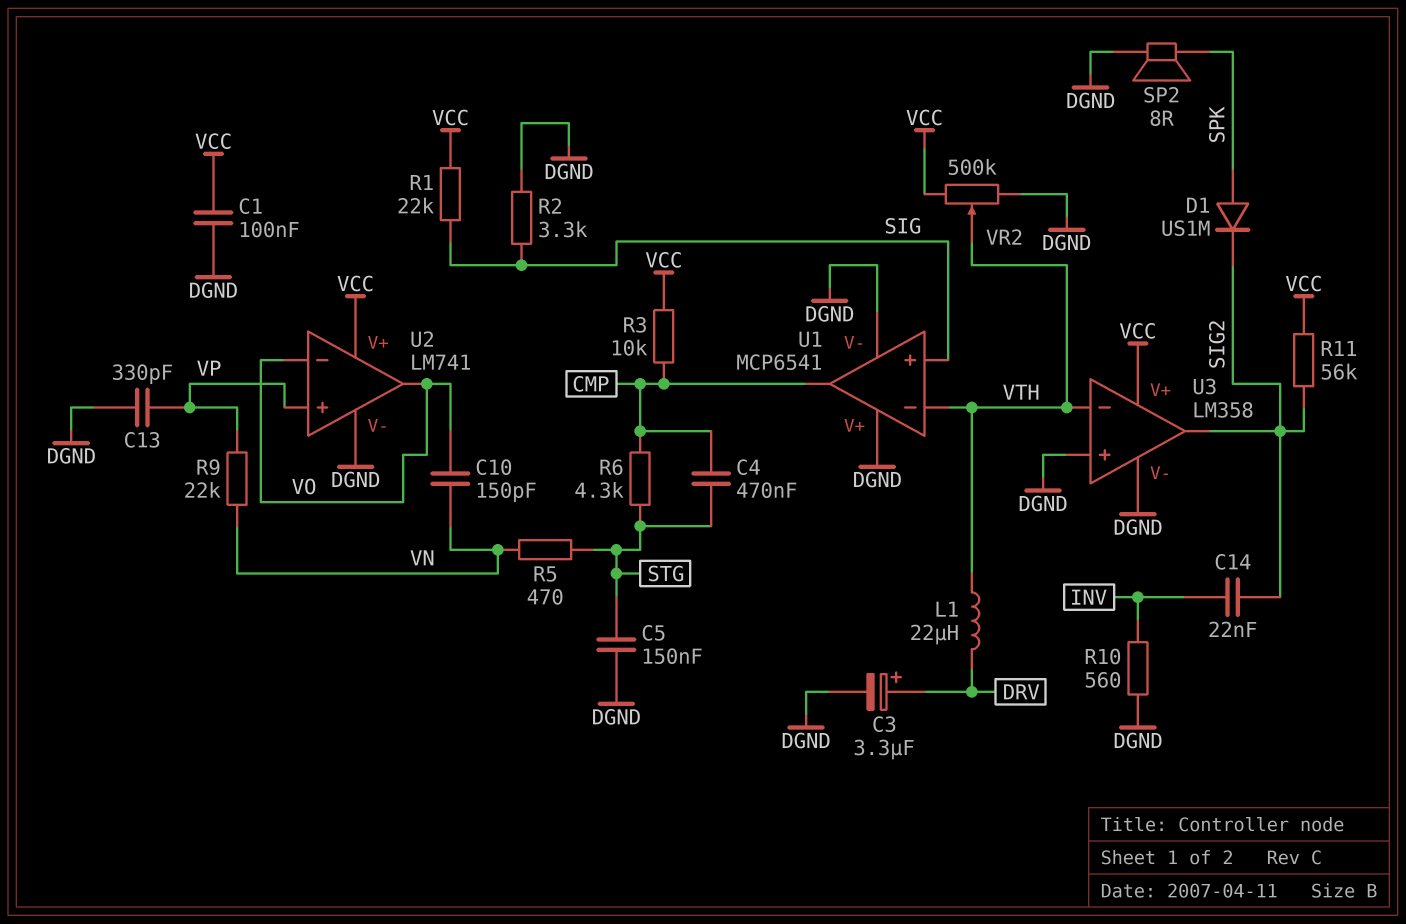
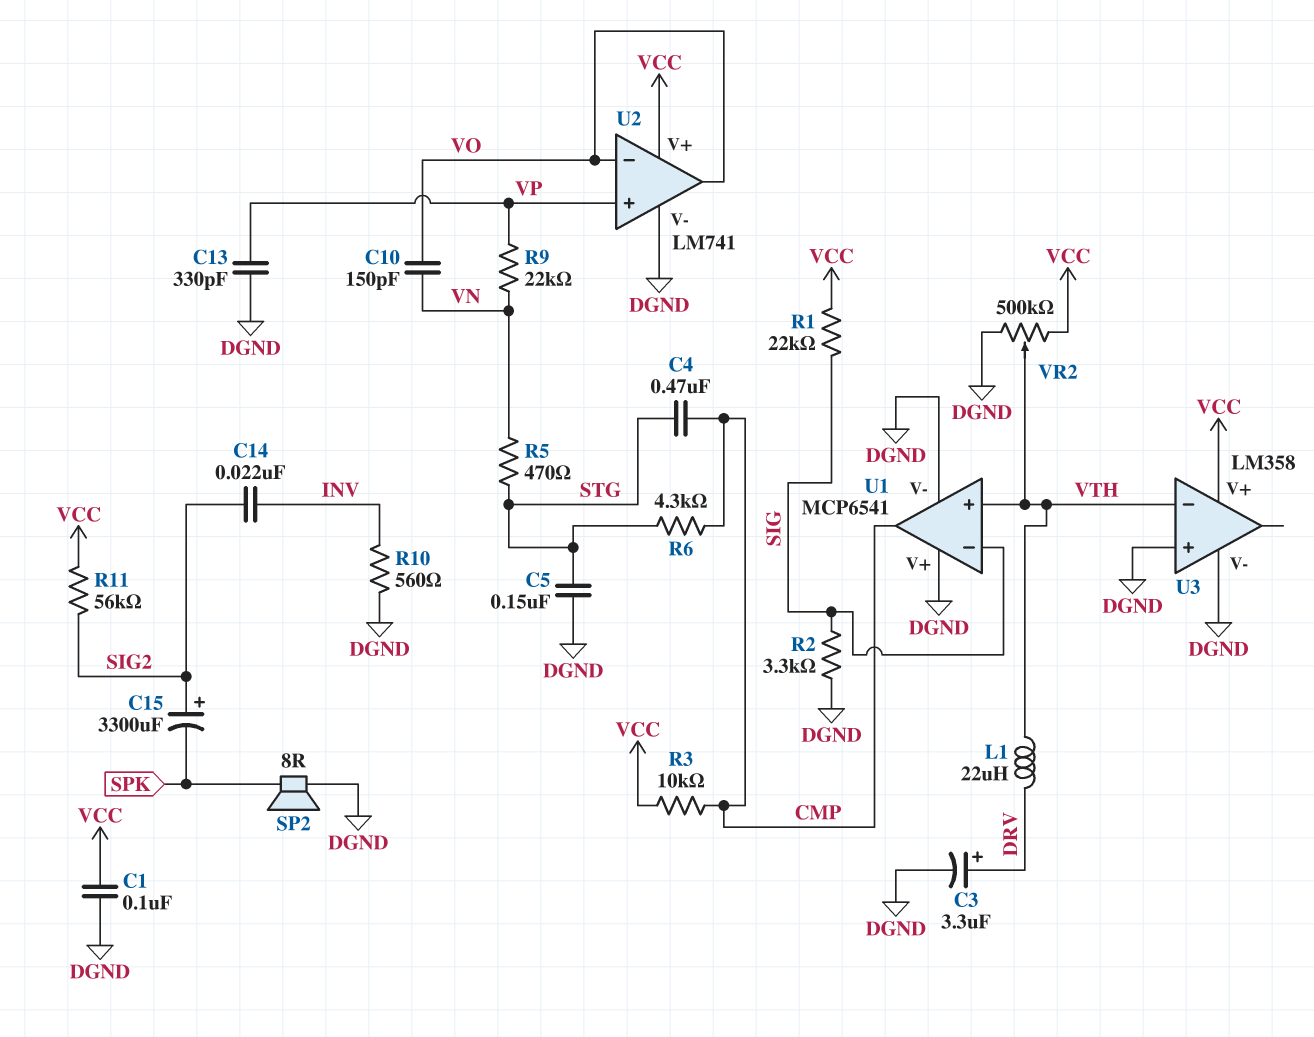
C15: none -> 3300uF (plus SIG2, minus SPK)
D1: diode US1M (A SPK, K SIG2) -> none
U1 pin in+: SIG -> VTH
U1 pin in-: VTH -> SIG
U3 pin out: SIG2 -> none

